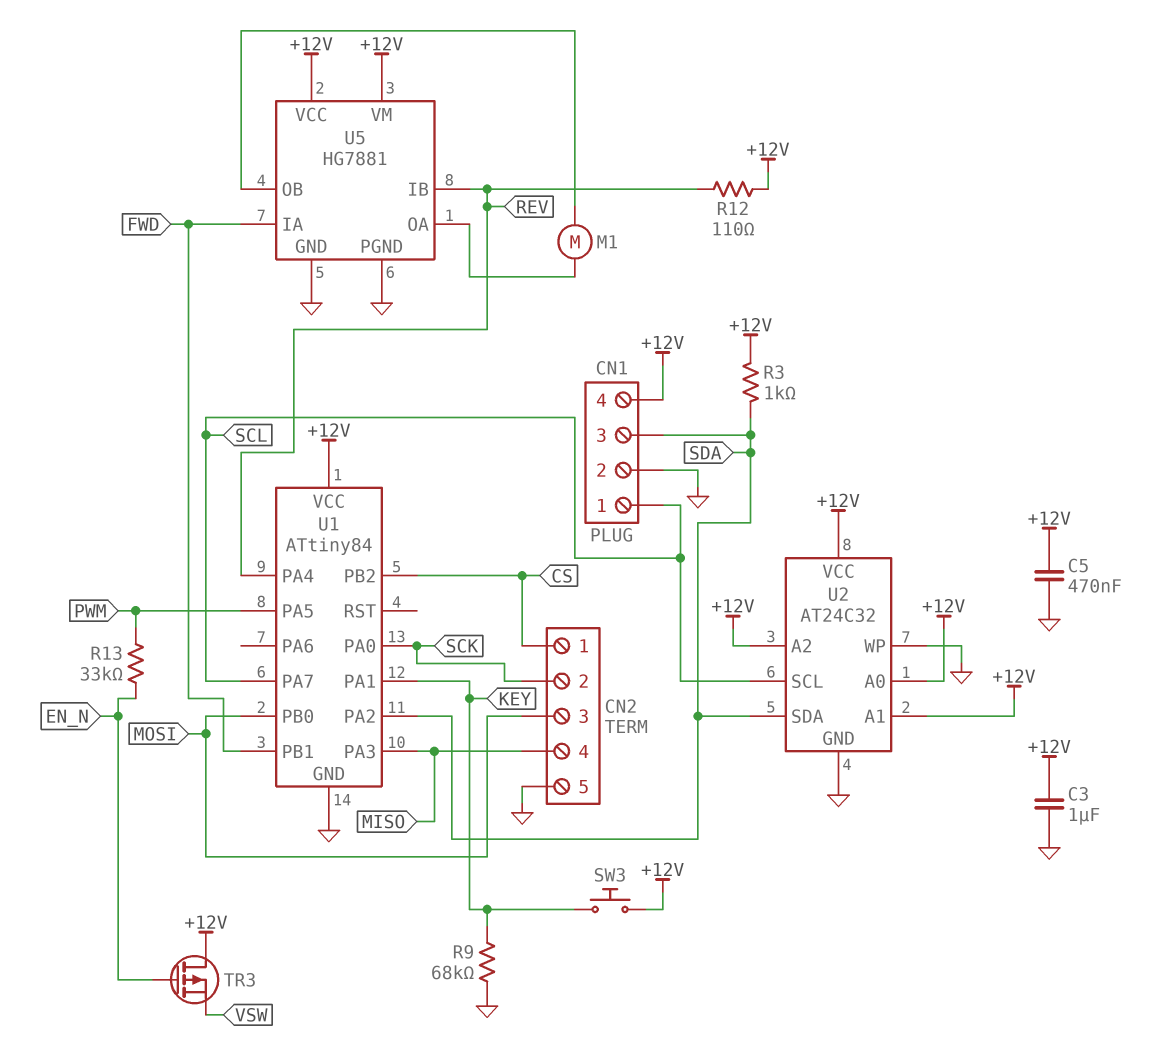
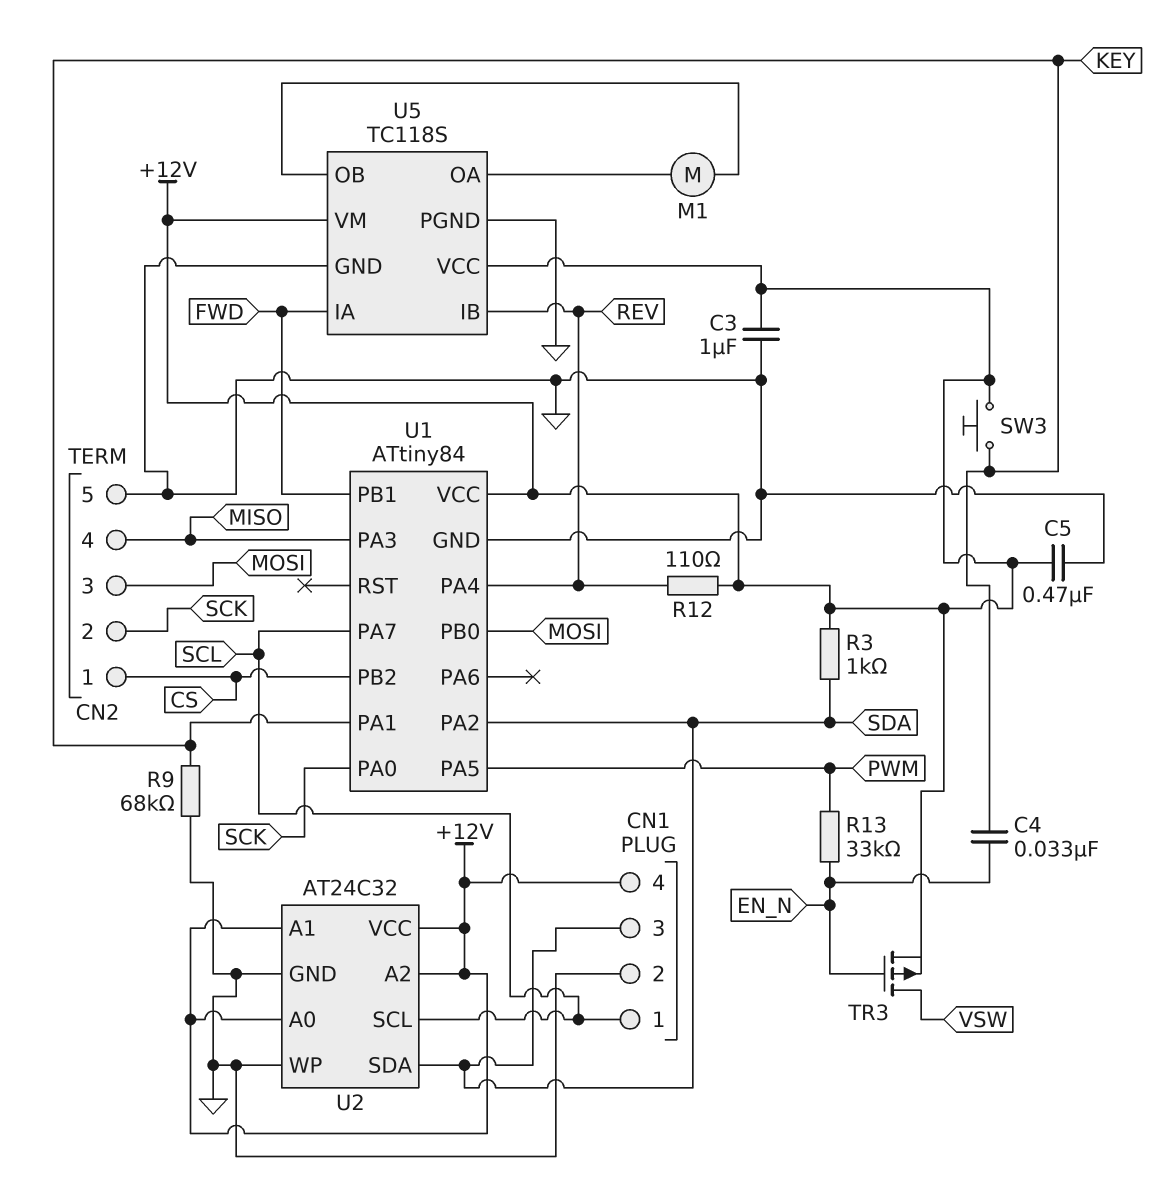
C4: none -> 33nF (EN_N, KEY)
TR3: PMOS (G EN_N, D +12V, S VSW) -> PMOS (G EN_N, D VSW, S +12V)
U5: HG7881 -> TC118S

